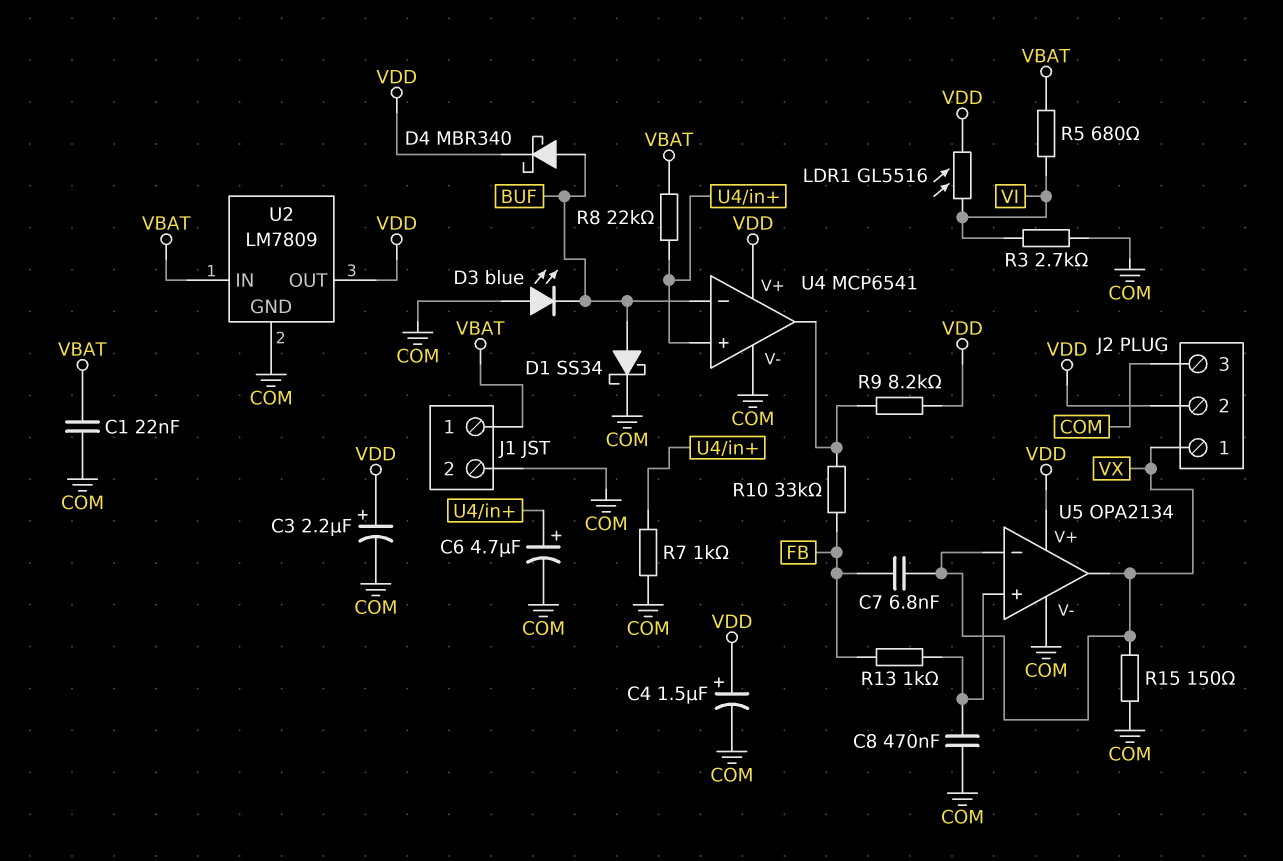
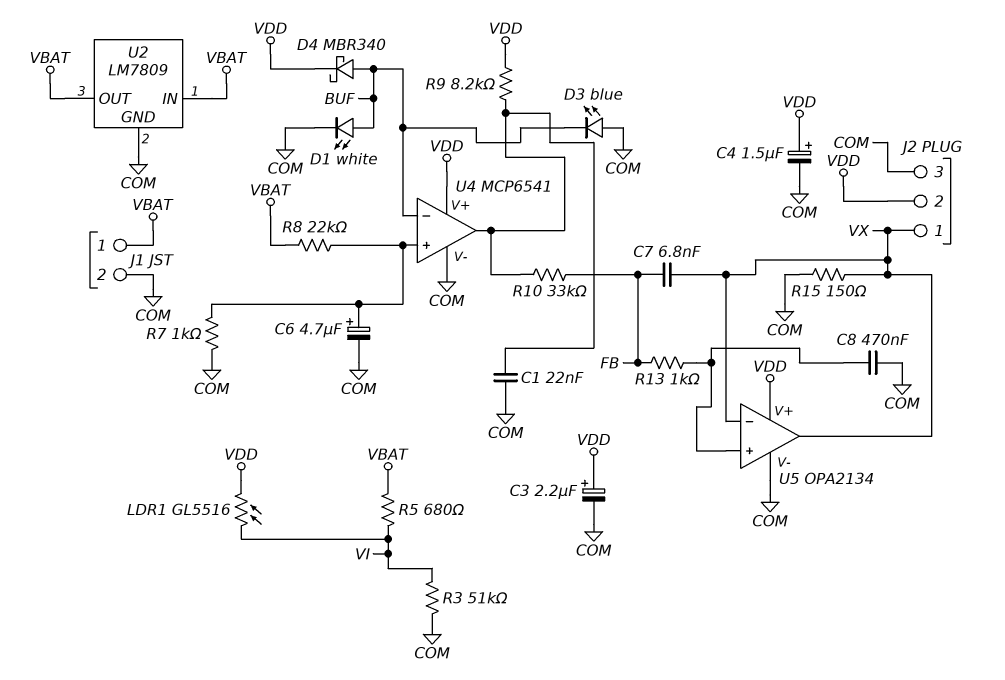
C1: 22nF (COM, VBAT) -> 22nF (COM, U4/out)
D1: schottky SS34 (A BUF, K COM) -> LED white (A BUF, K COM)
R3: 2.7k (COM, VI) -> 51k (COM, VI)
U2 pin OUT: VDD -> VBAT

